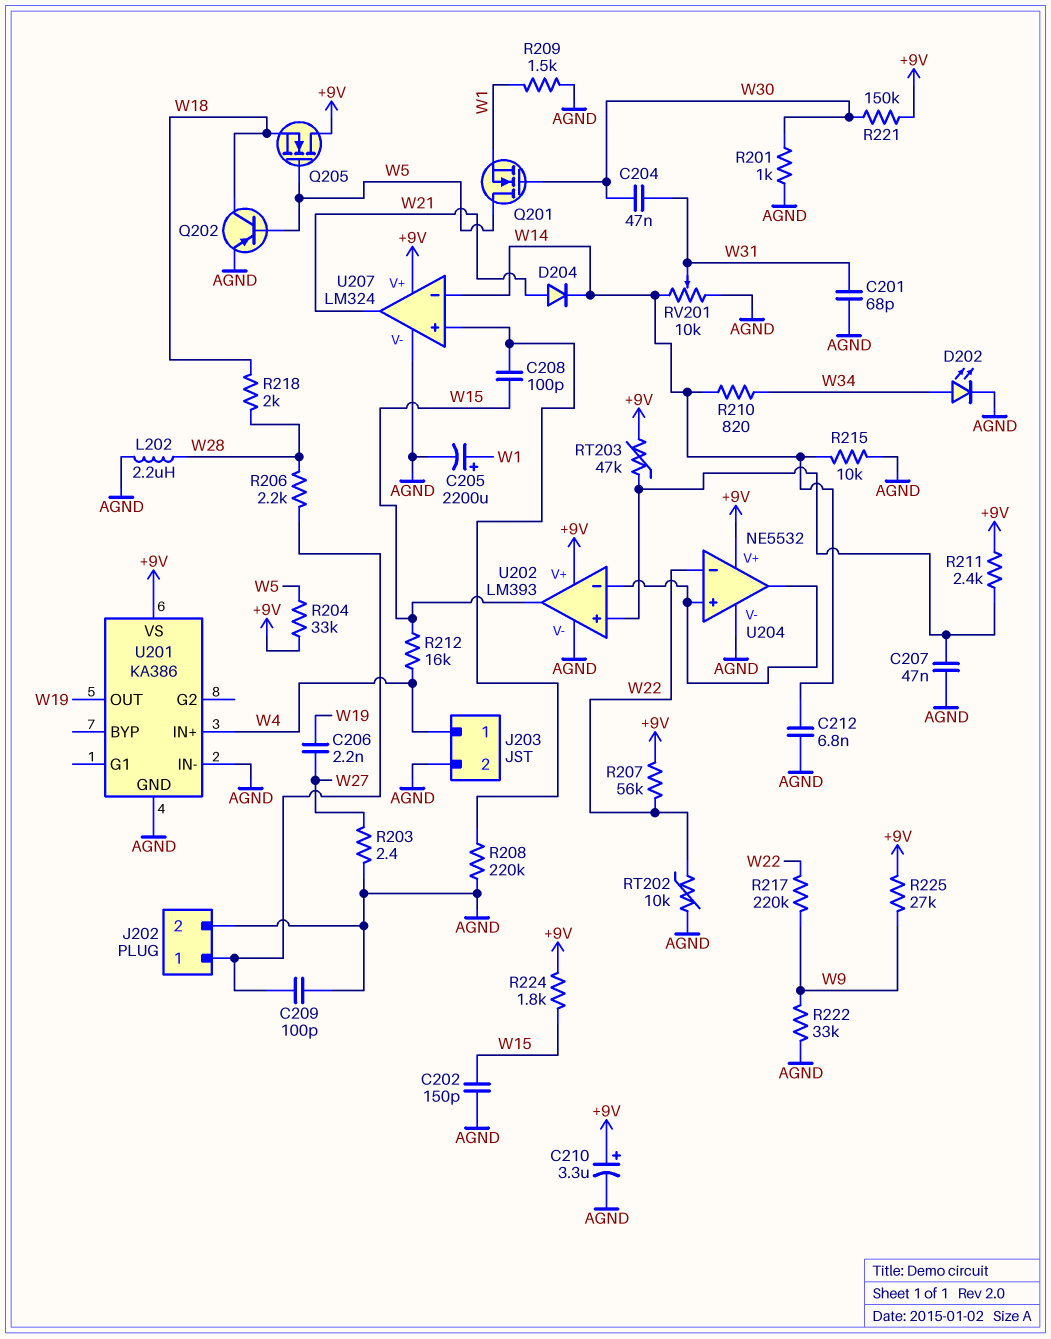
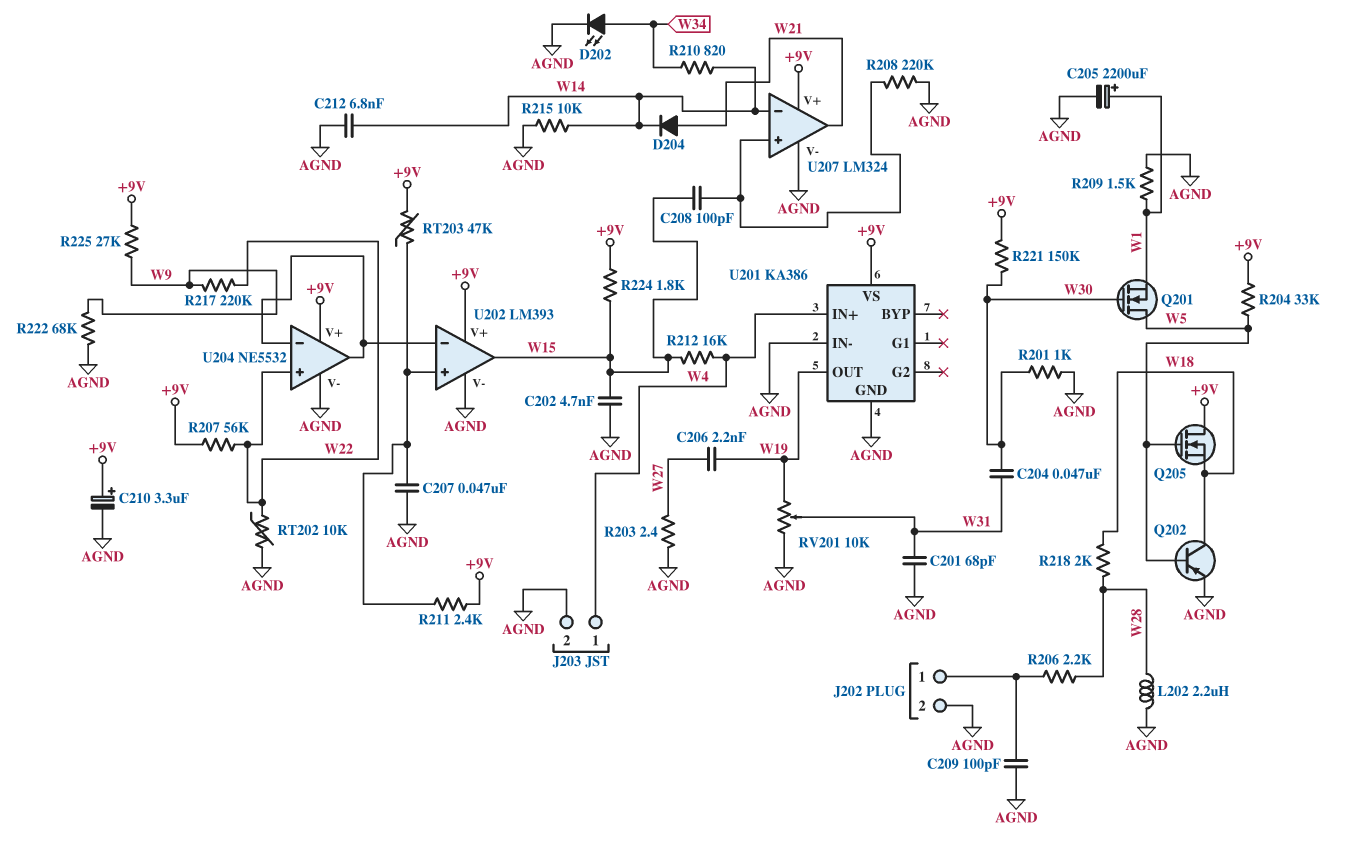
C202: 150pF (AGND, W15) -> 4.7nF (AGND, W15)
R222: 33k (AGND, W9) -> 68k (AGND, W9)
RV201: 10k (AGND, W14, wiper W31) -> 10k (AGND, W19, wiper W31)
U204 pin in+: U202/in- -> W22
U204 pin in-: W22 -> U202/in-

